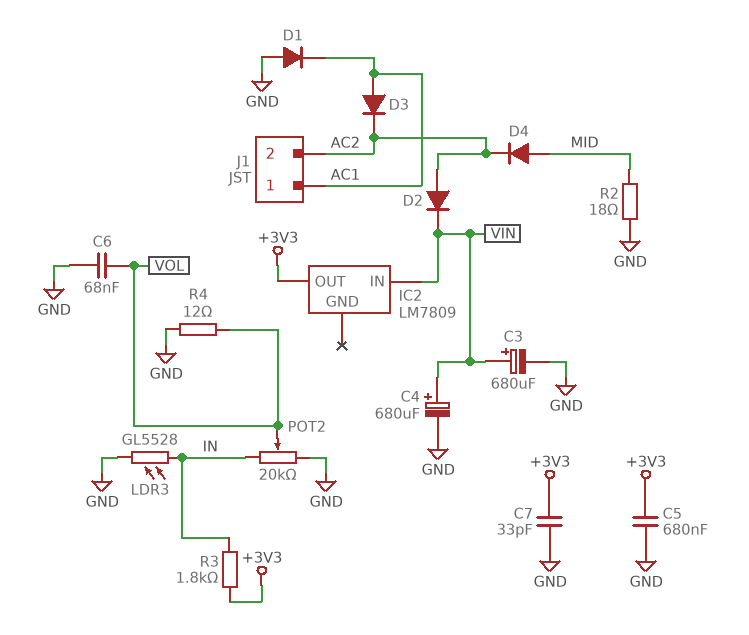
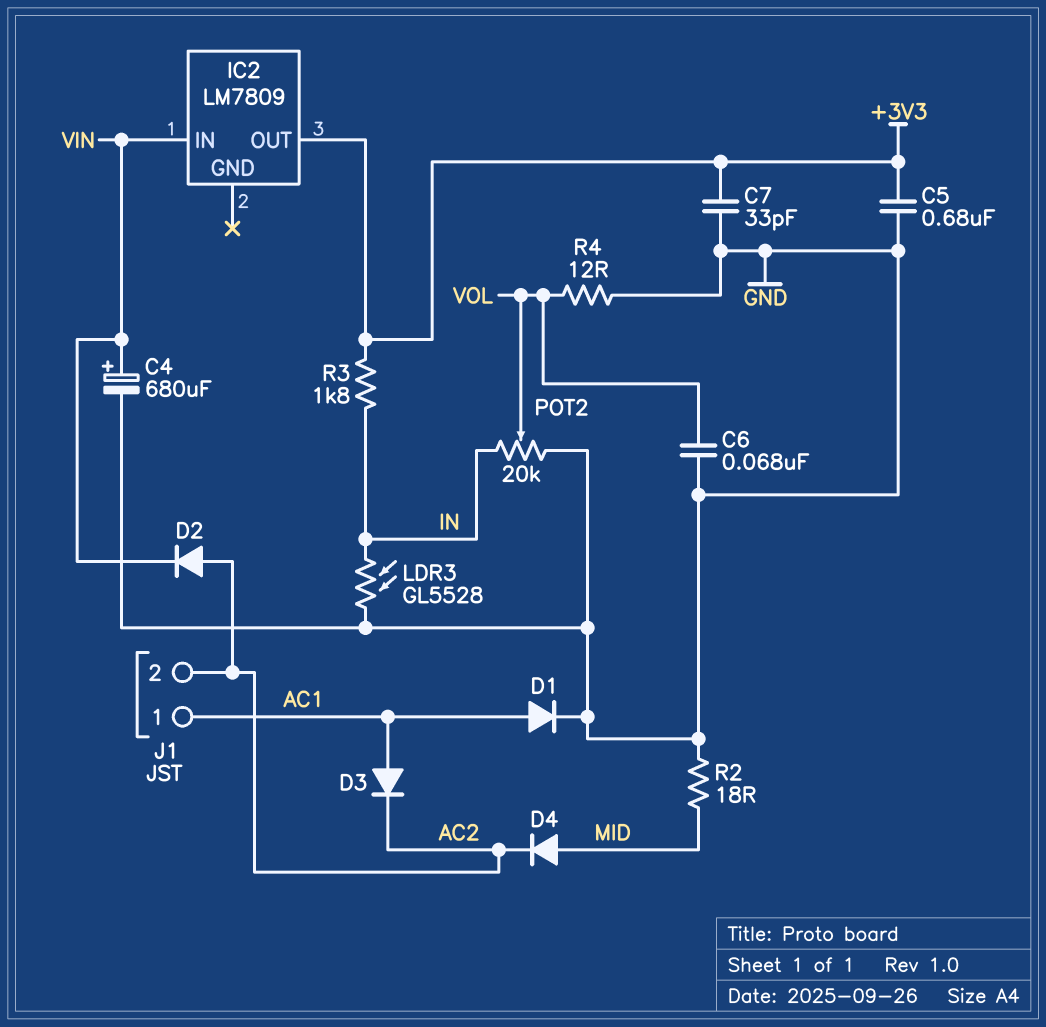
C3: 680uF (plus VIN, minus GND) -> none
D1: diode (A GND, K AC1) -> diode (A AC1, K GND)

